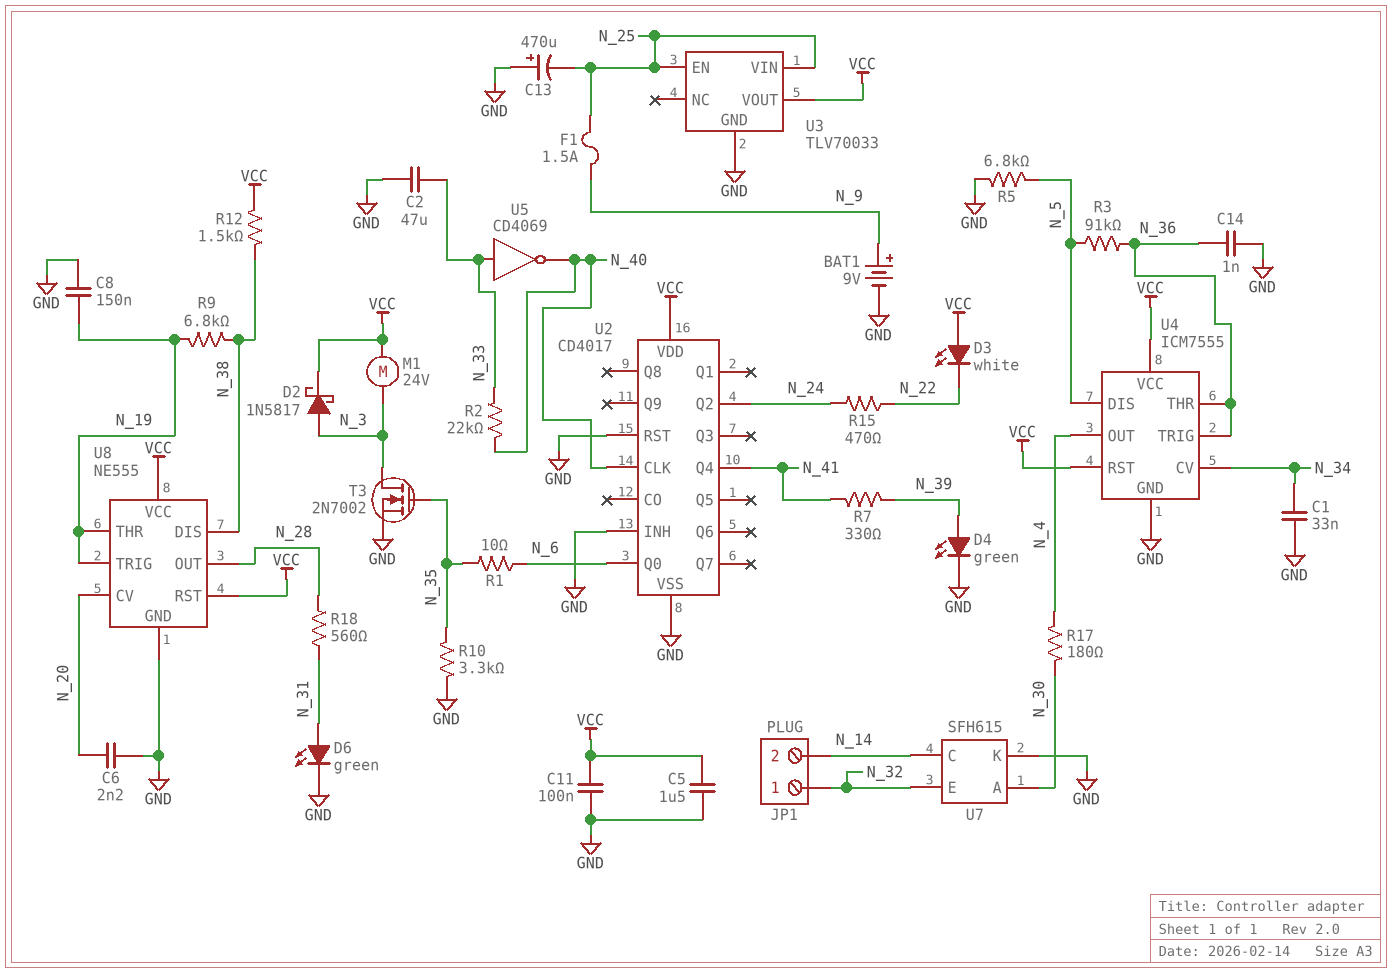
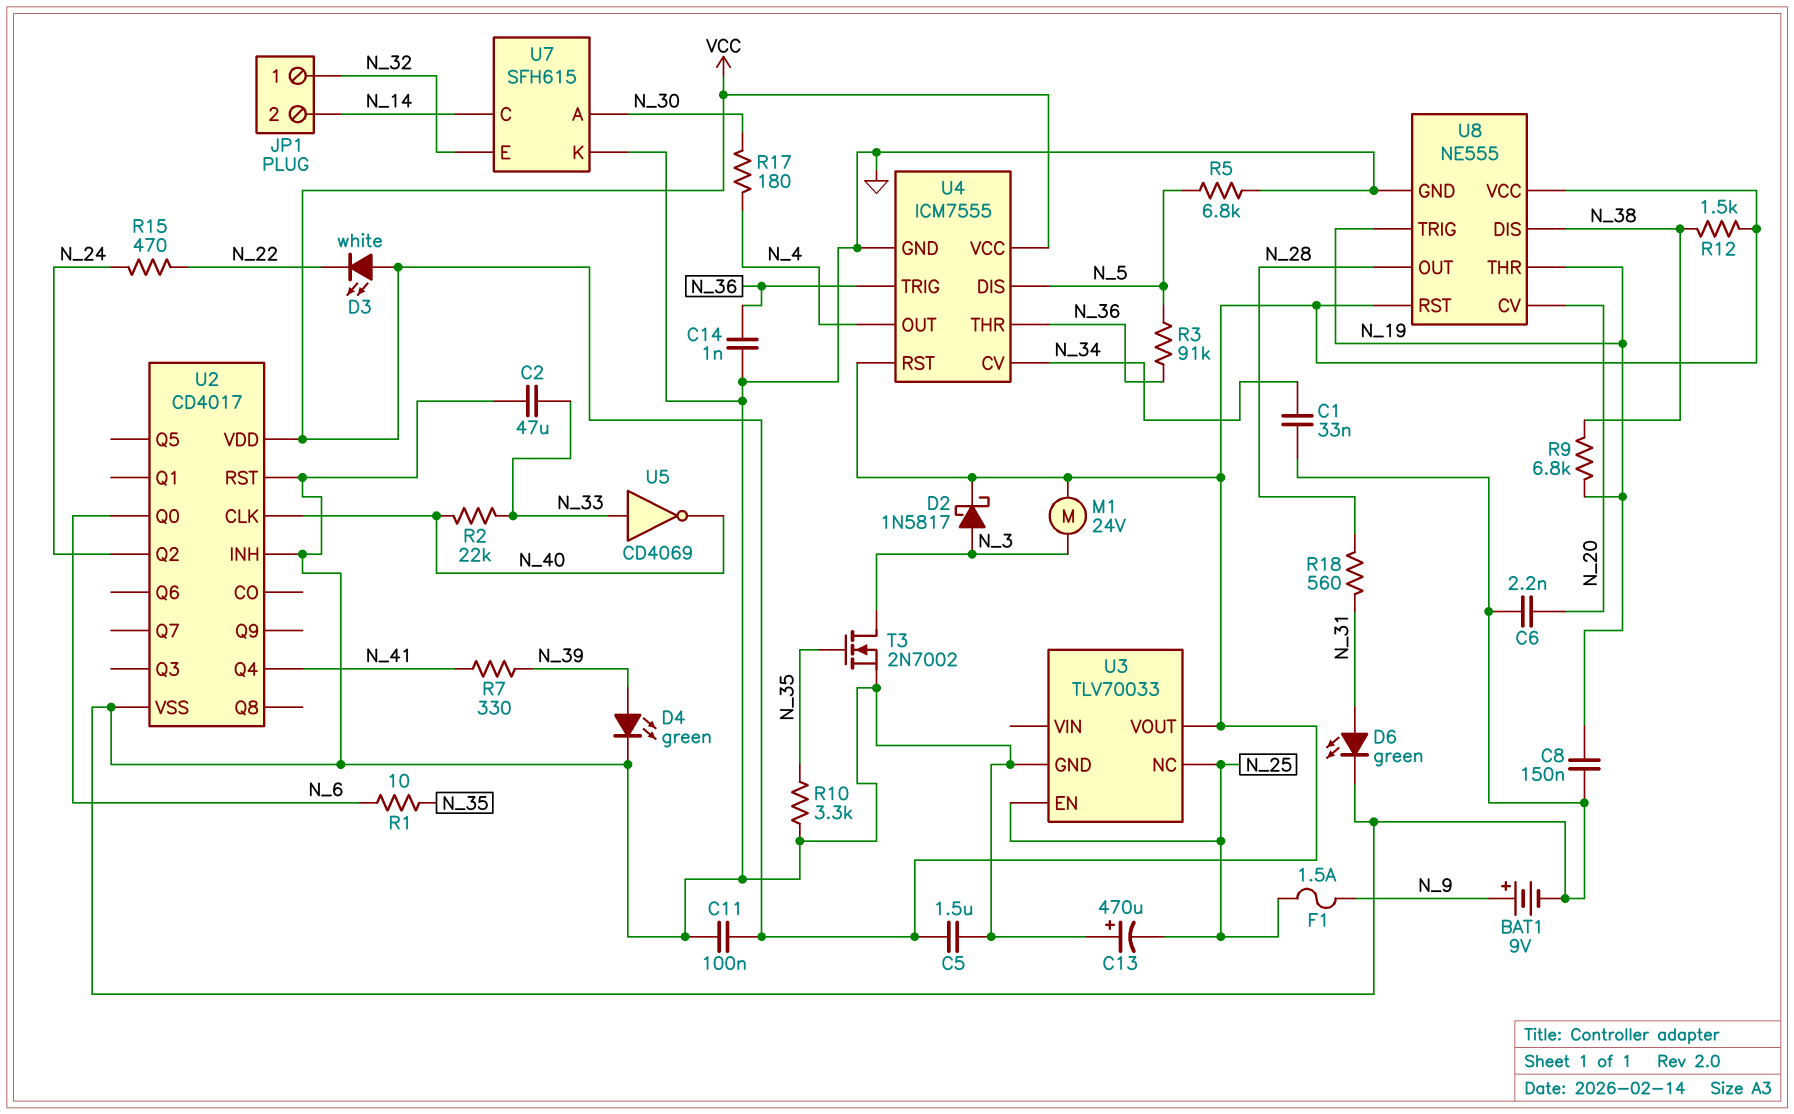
U3 pin NC: none -> N_25
U3 pin VIN: N_25 -> none

